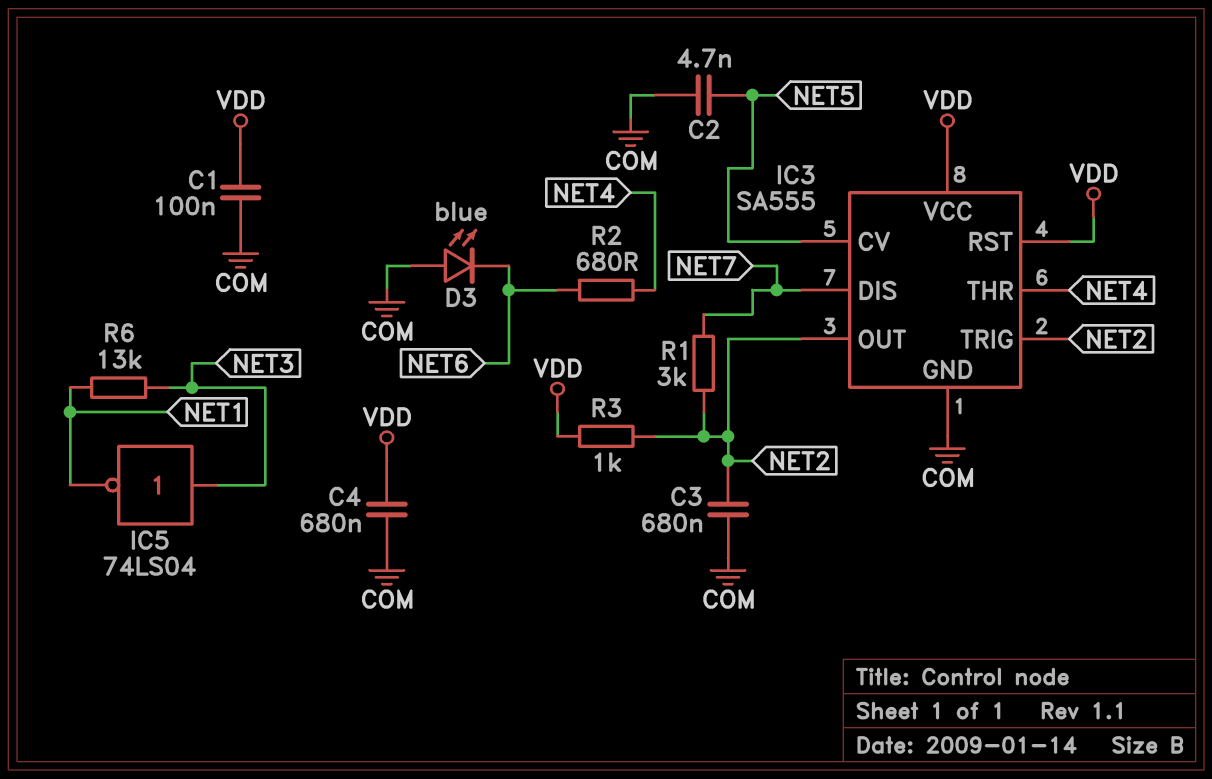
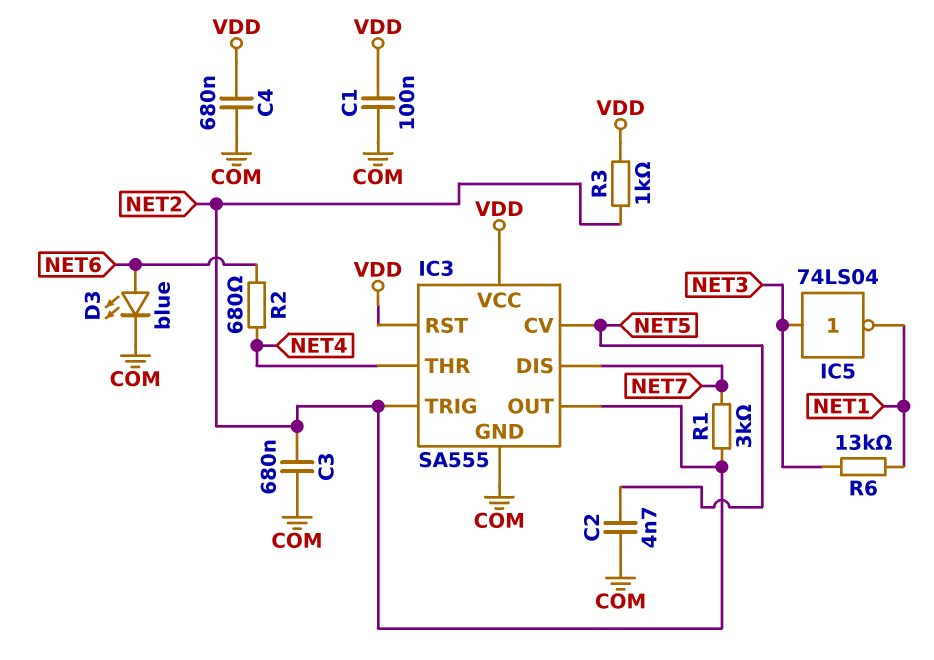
D3: LED blue (A COM, K NET6) -> LED blue (A NET6, K COM)

